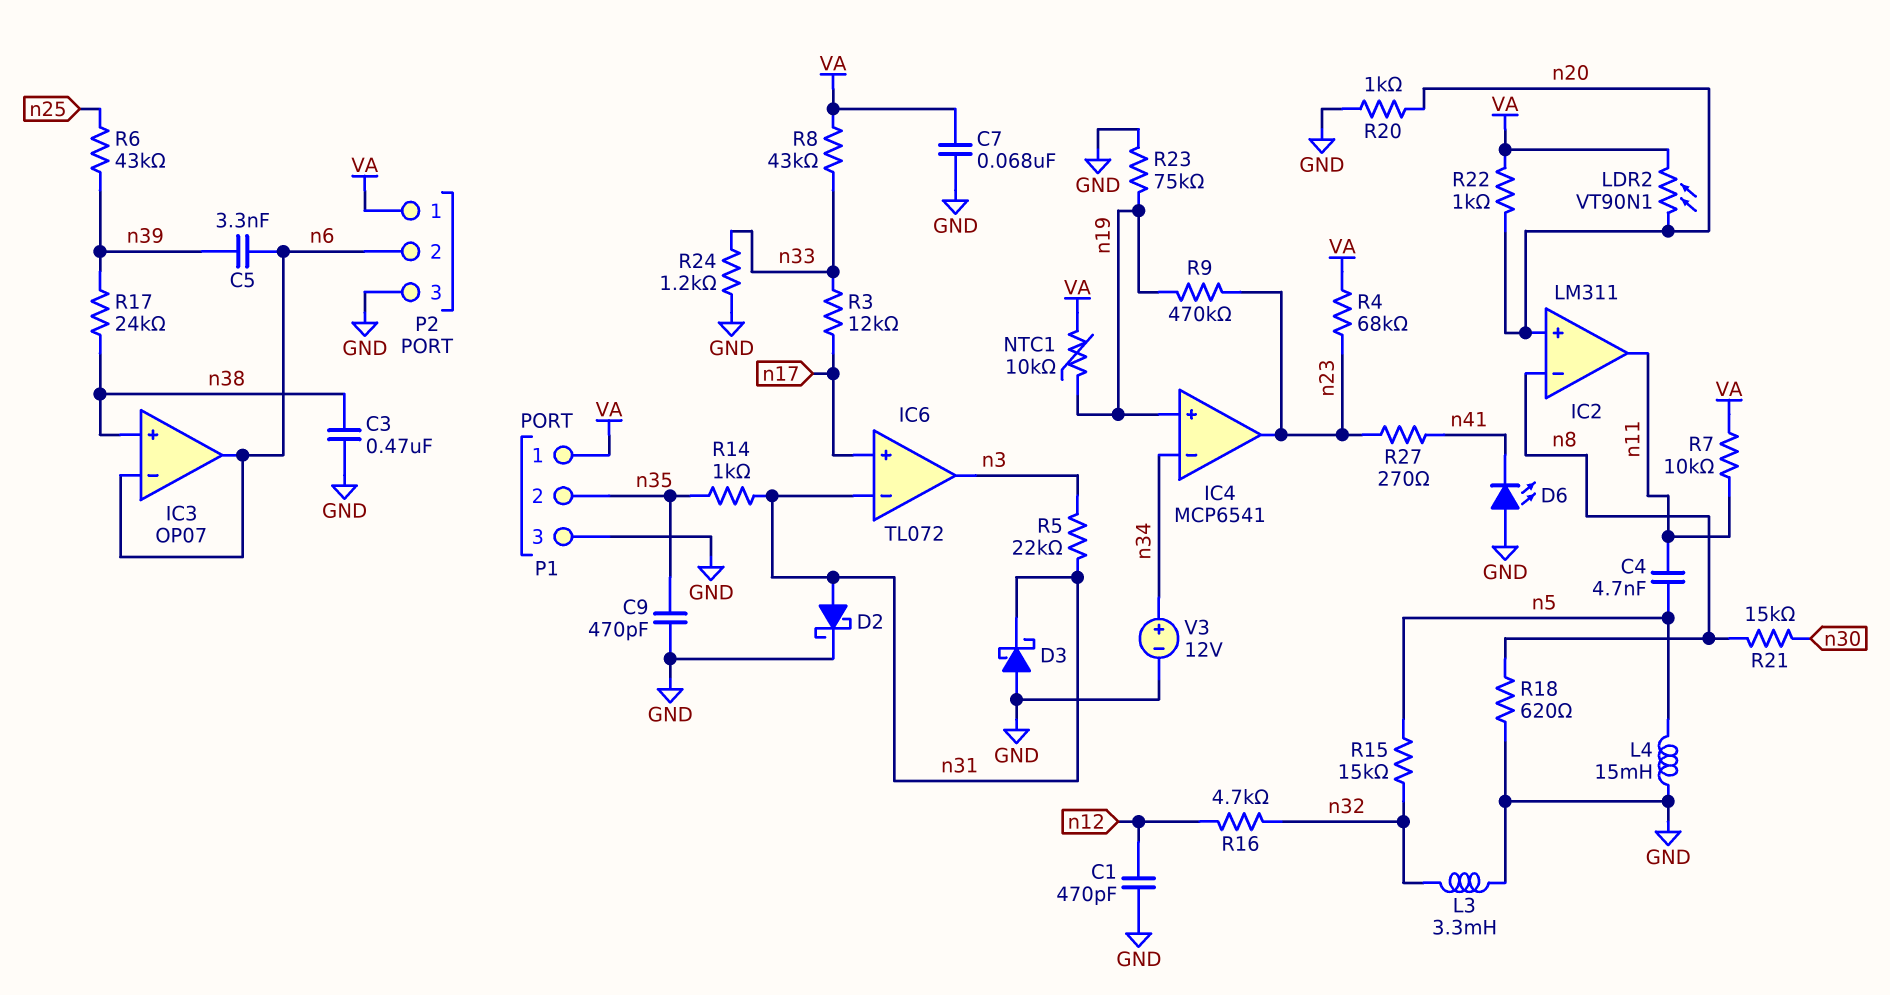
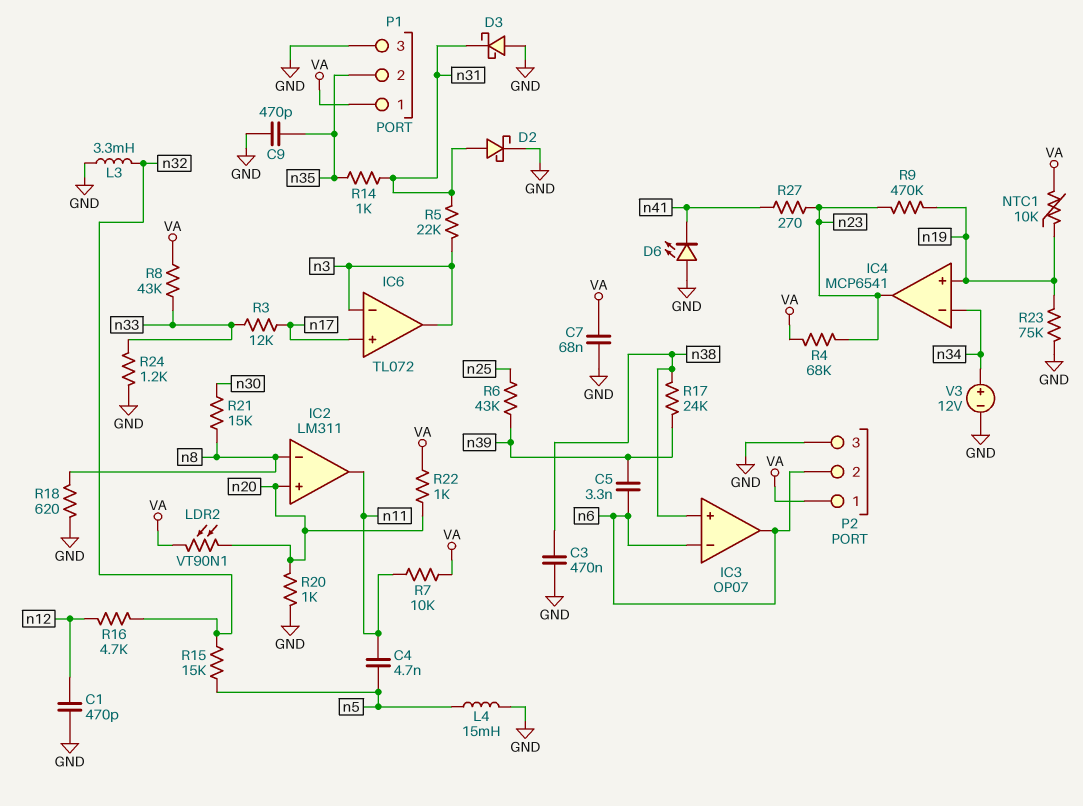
IC6 pin in-: n31 -> n3

